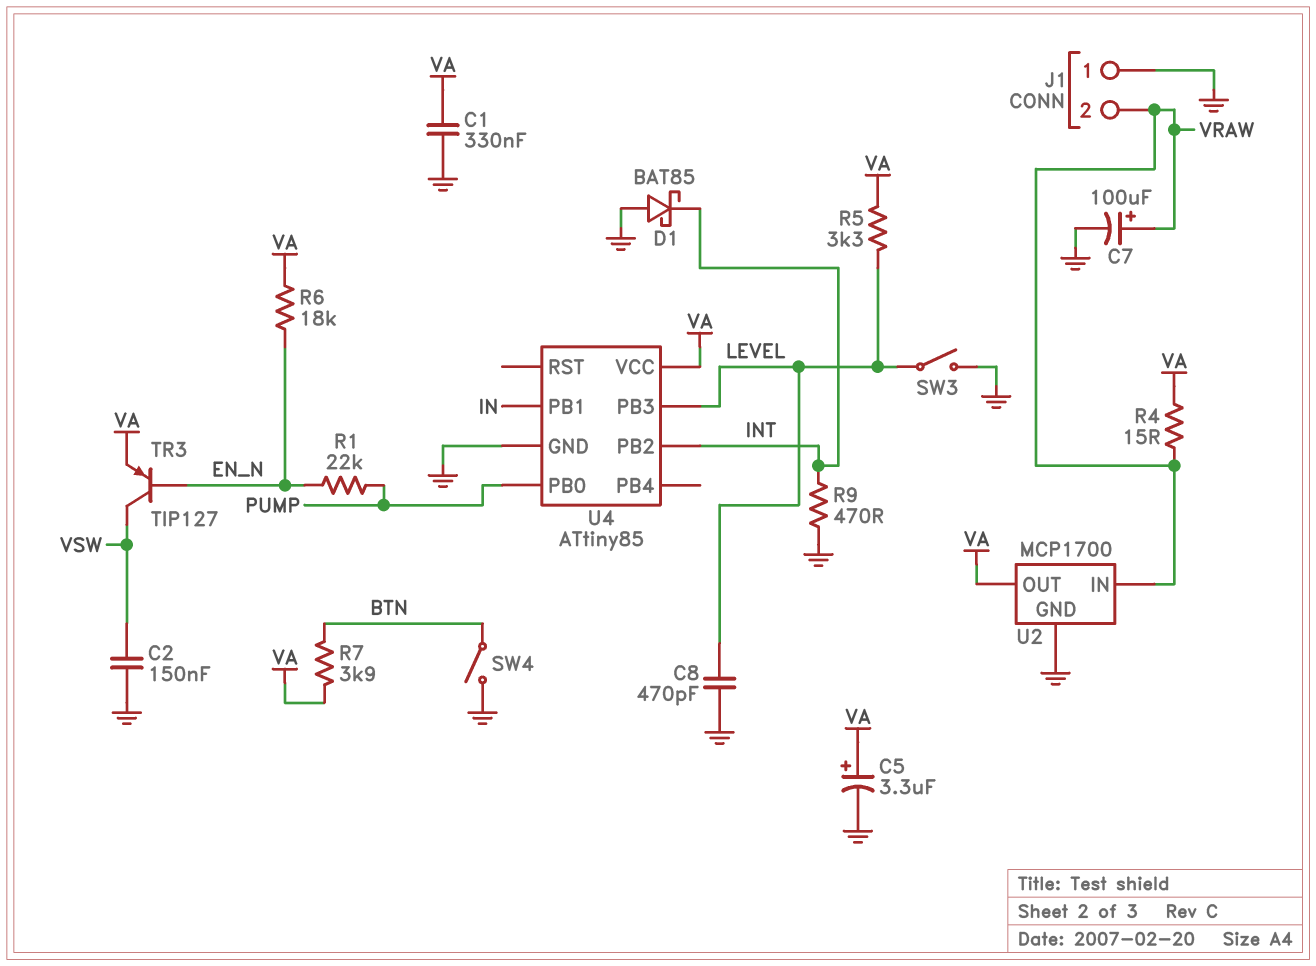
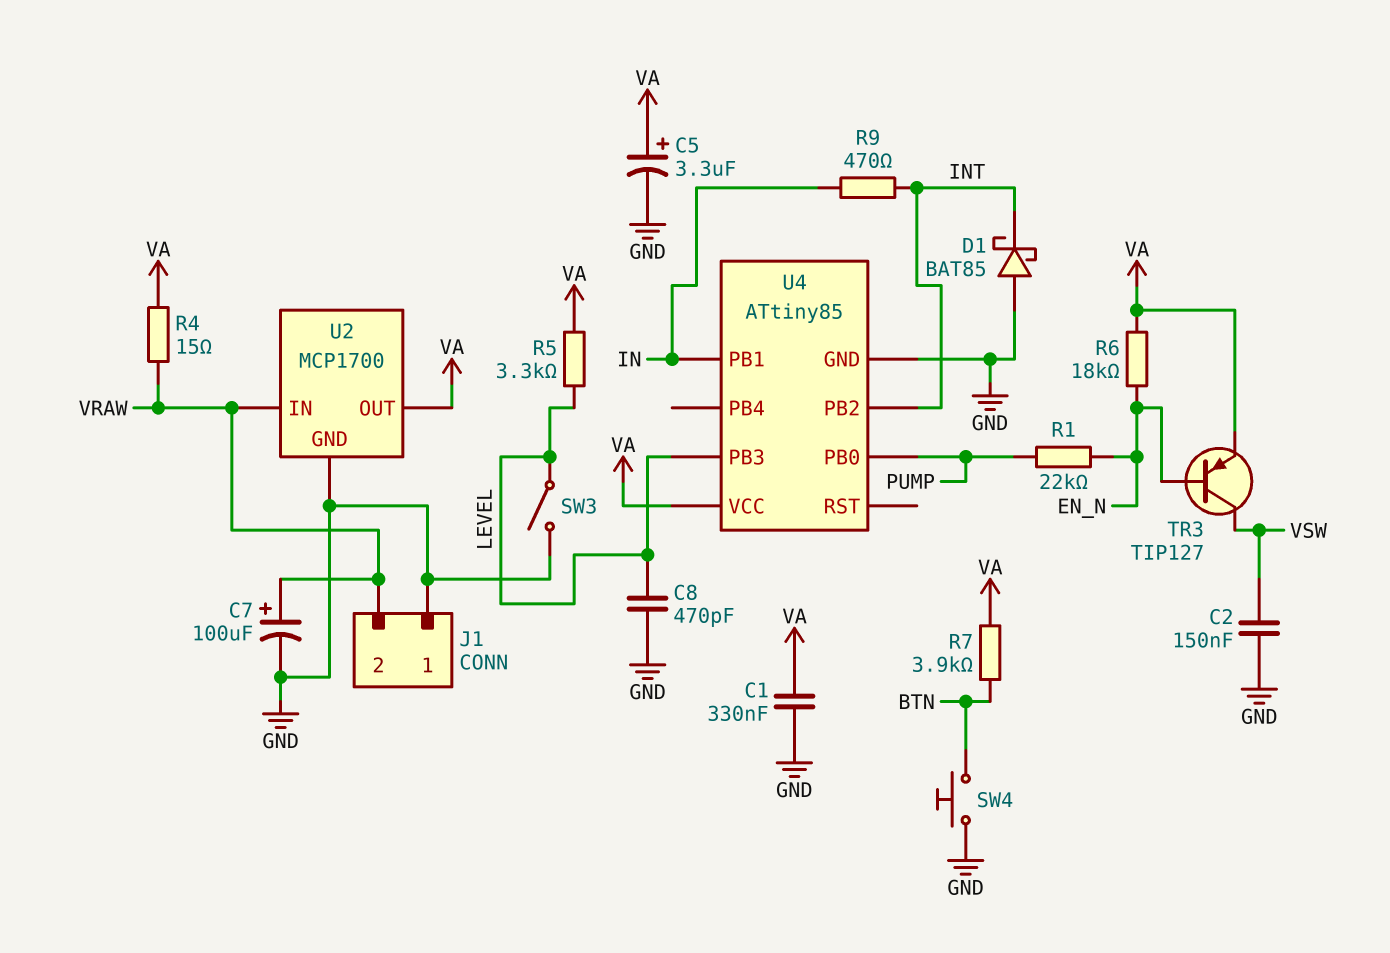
R9: 470 (GND, INT) -> 470 (IN, INT)
SW4: switch (BTN, GND) -> button (BTN, GND)

